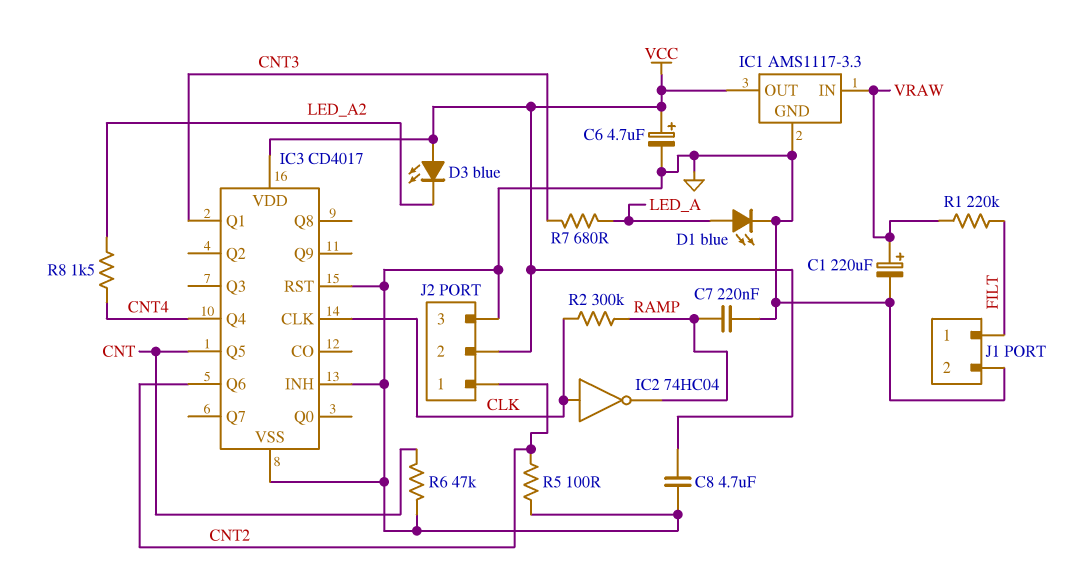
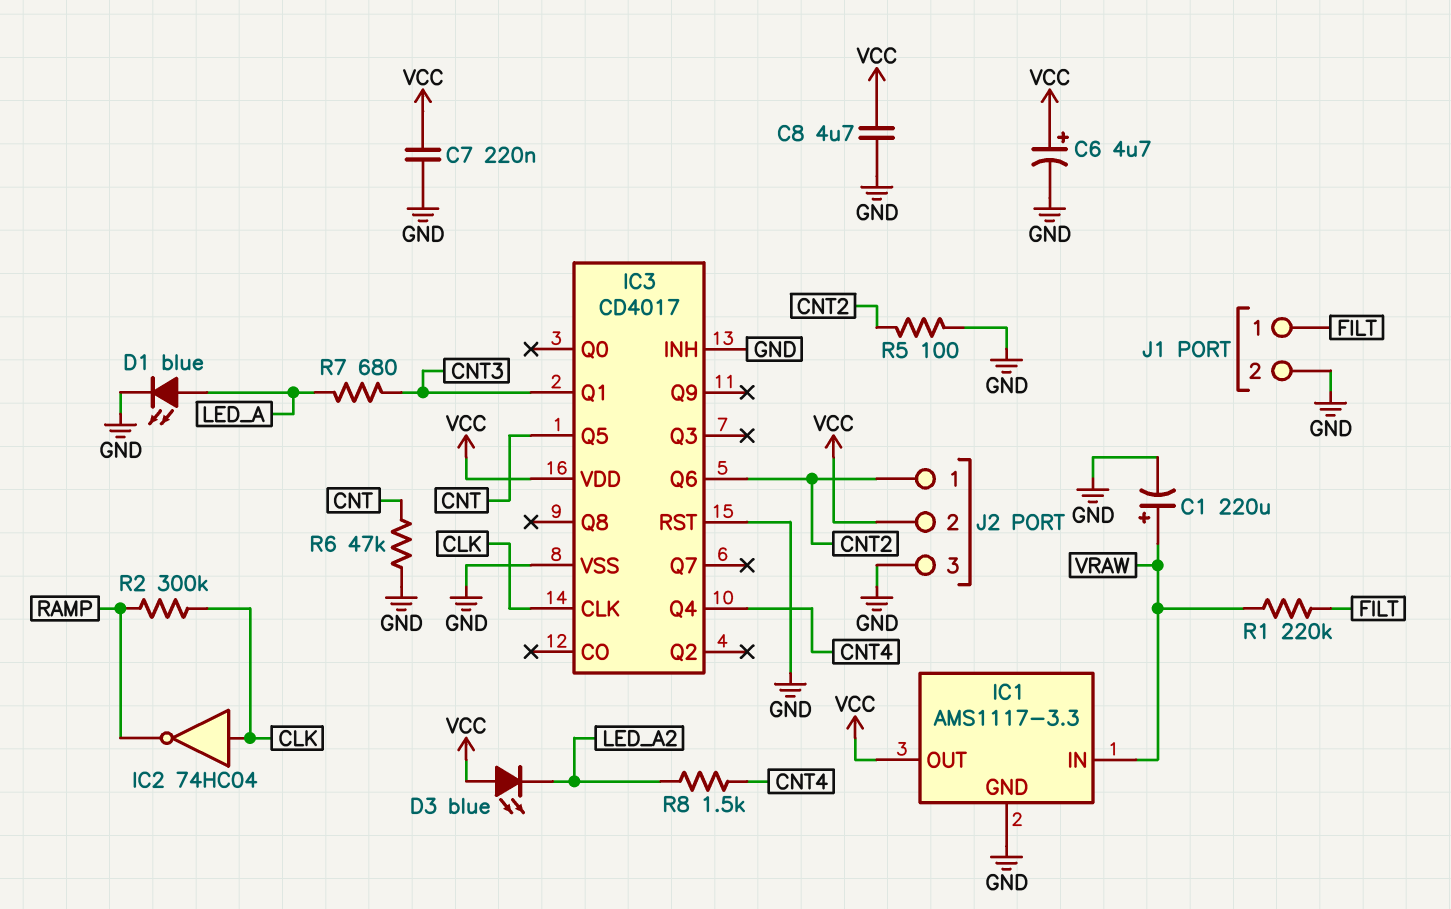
C7: 220nF (GND, RAMP) -> 220nF (GND, VCC)

